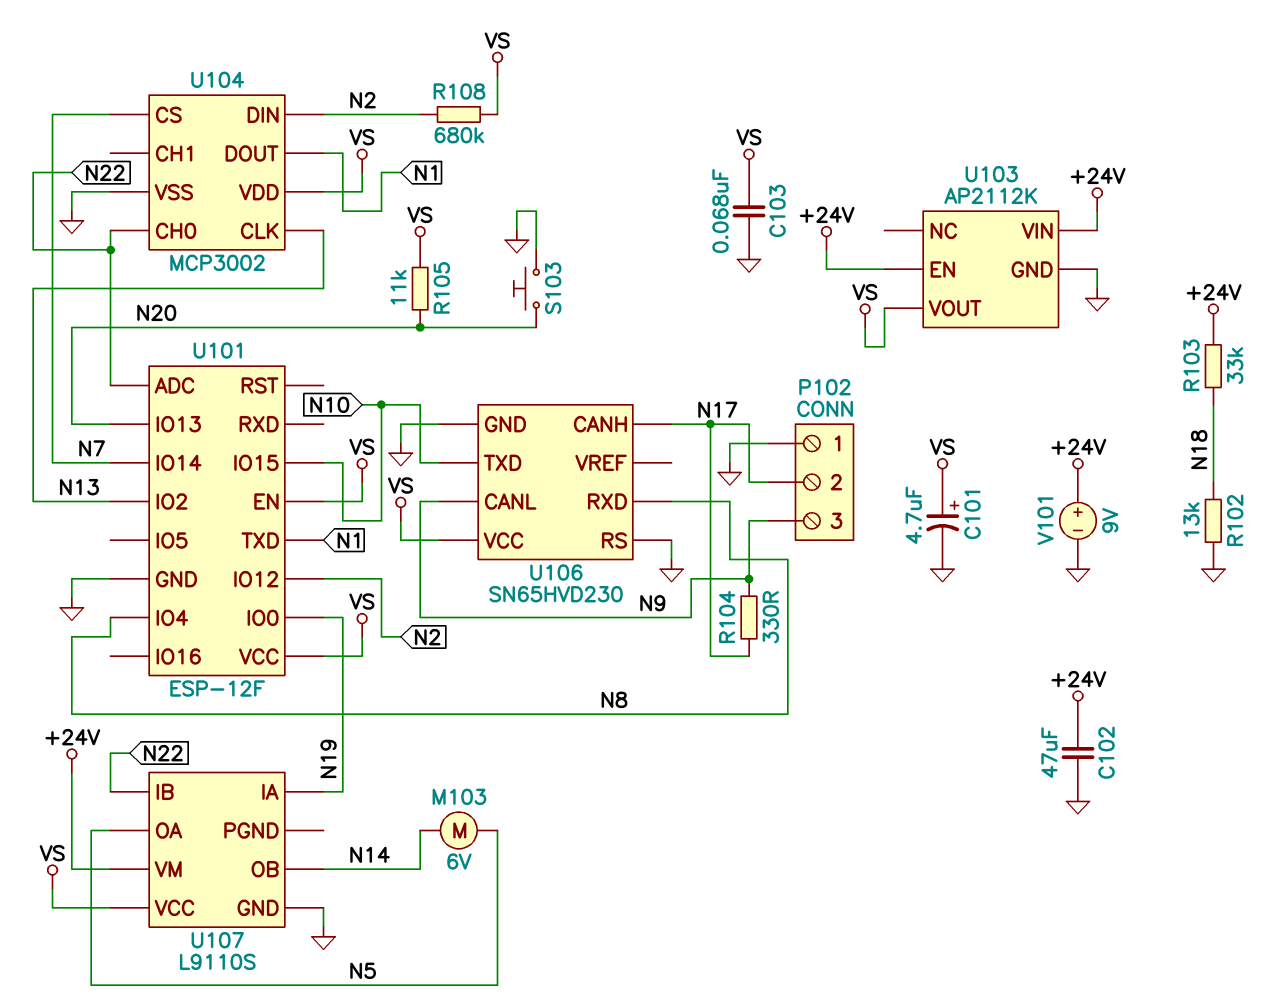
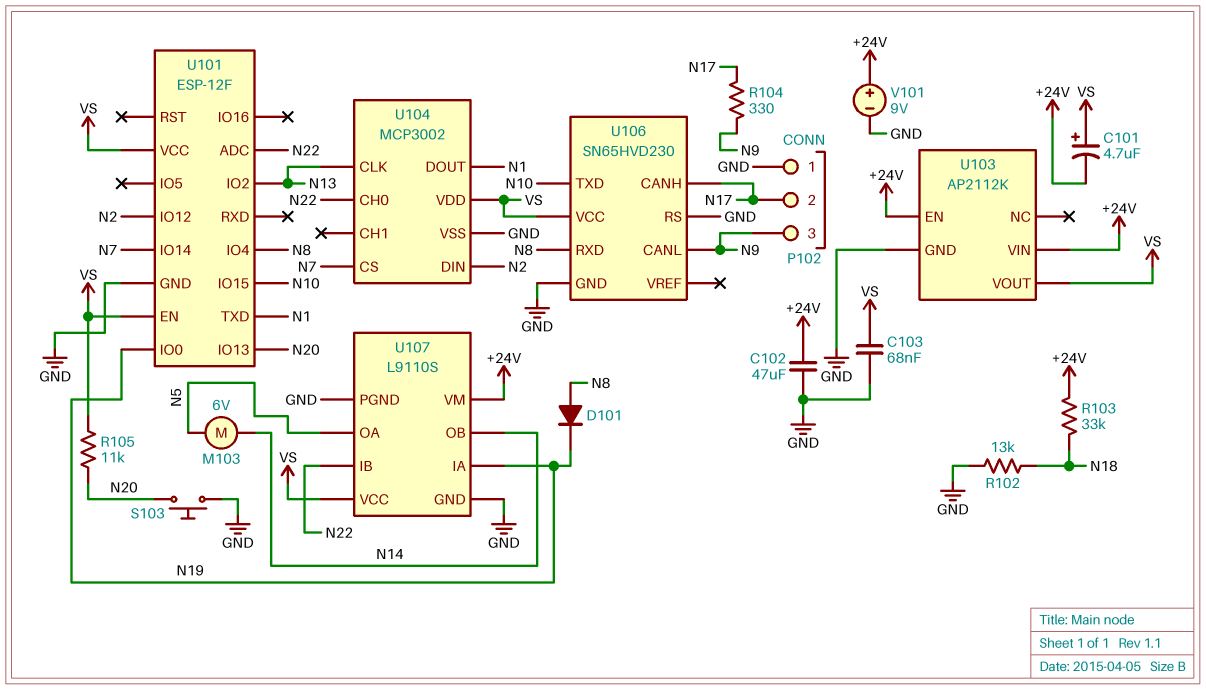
C101: 4.7uF (plus VS, minus GND) -> 4.7uF (plus VS, minus +24V)
D101: none -> diode (A N8, K N19)
R108: 680k (N2, VS) -> none
U107 pin PGND: none -> GND

